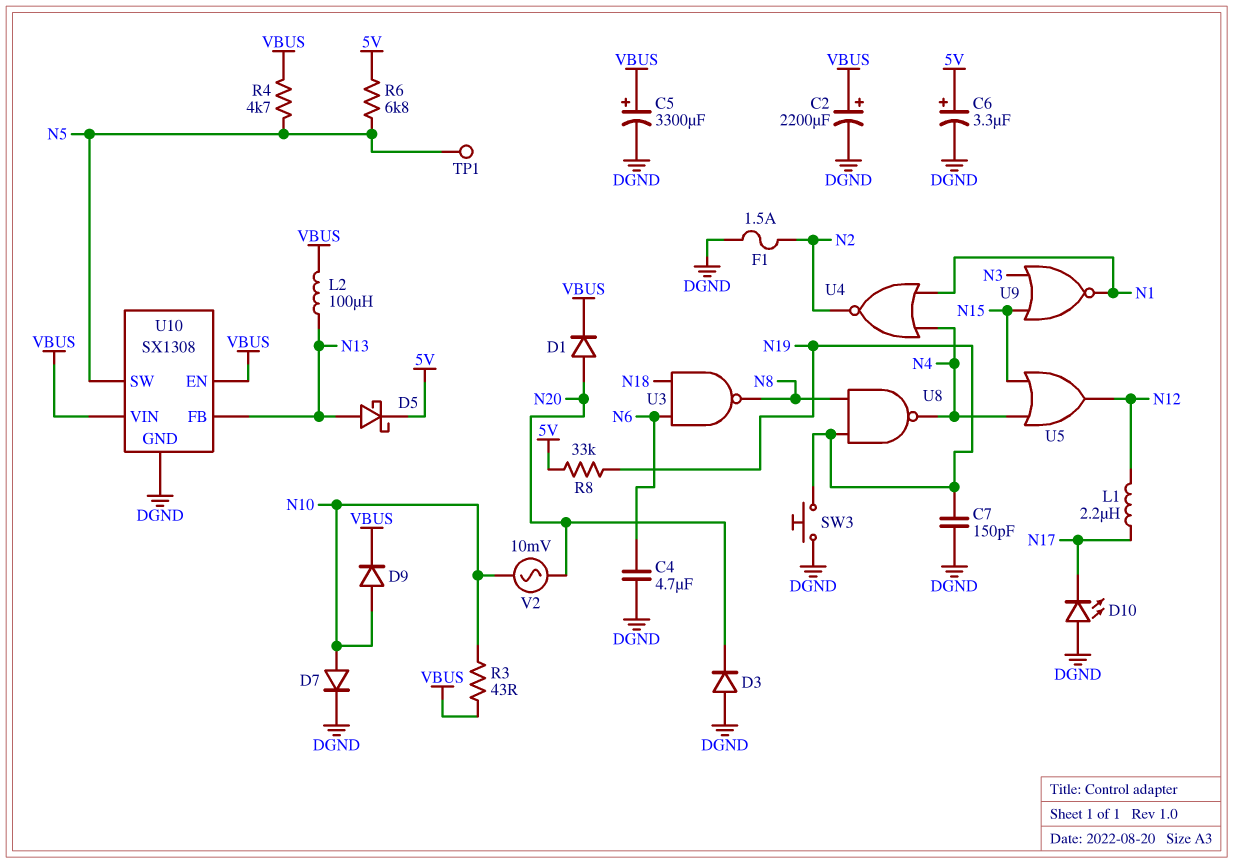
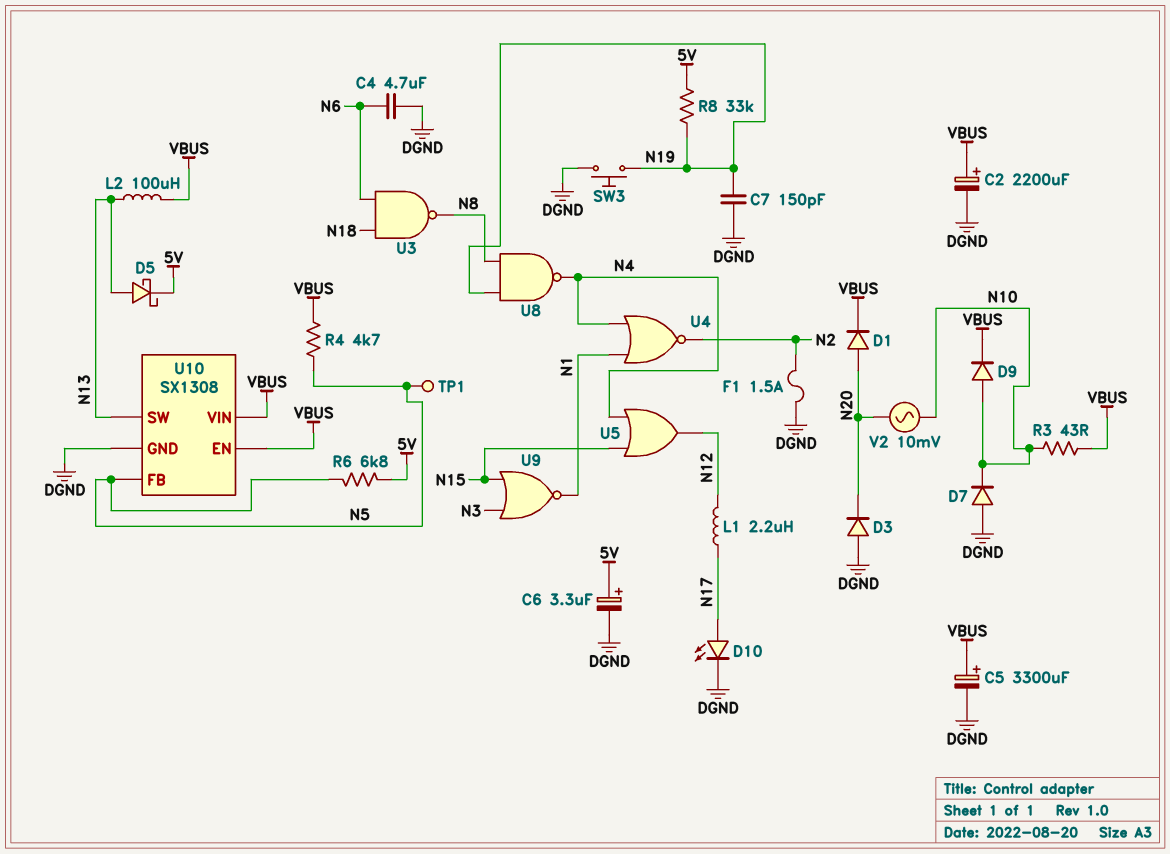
D7: diode (A N10, K DGND) -> diode (A DGND, K N10)
D10: LED (A DGND, K N17) -> LED (A N17, K DGND)
U10 pin FB: N13 -> N5
U10 pin SW: N5 -> N13

